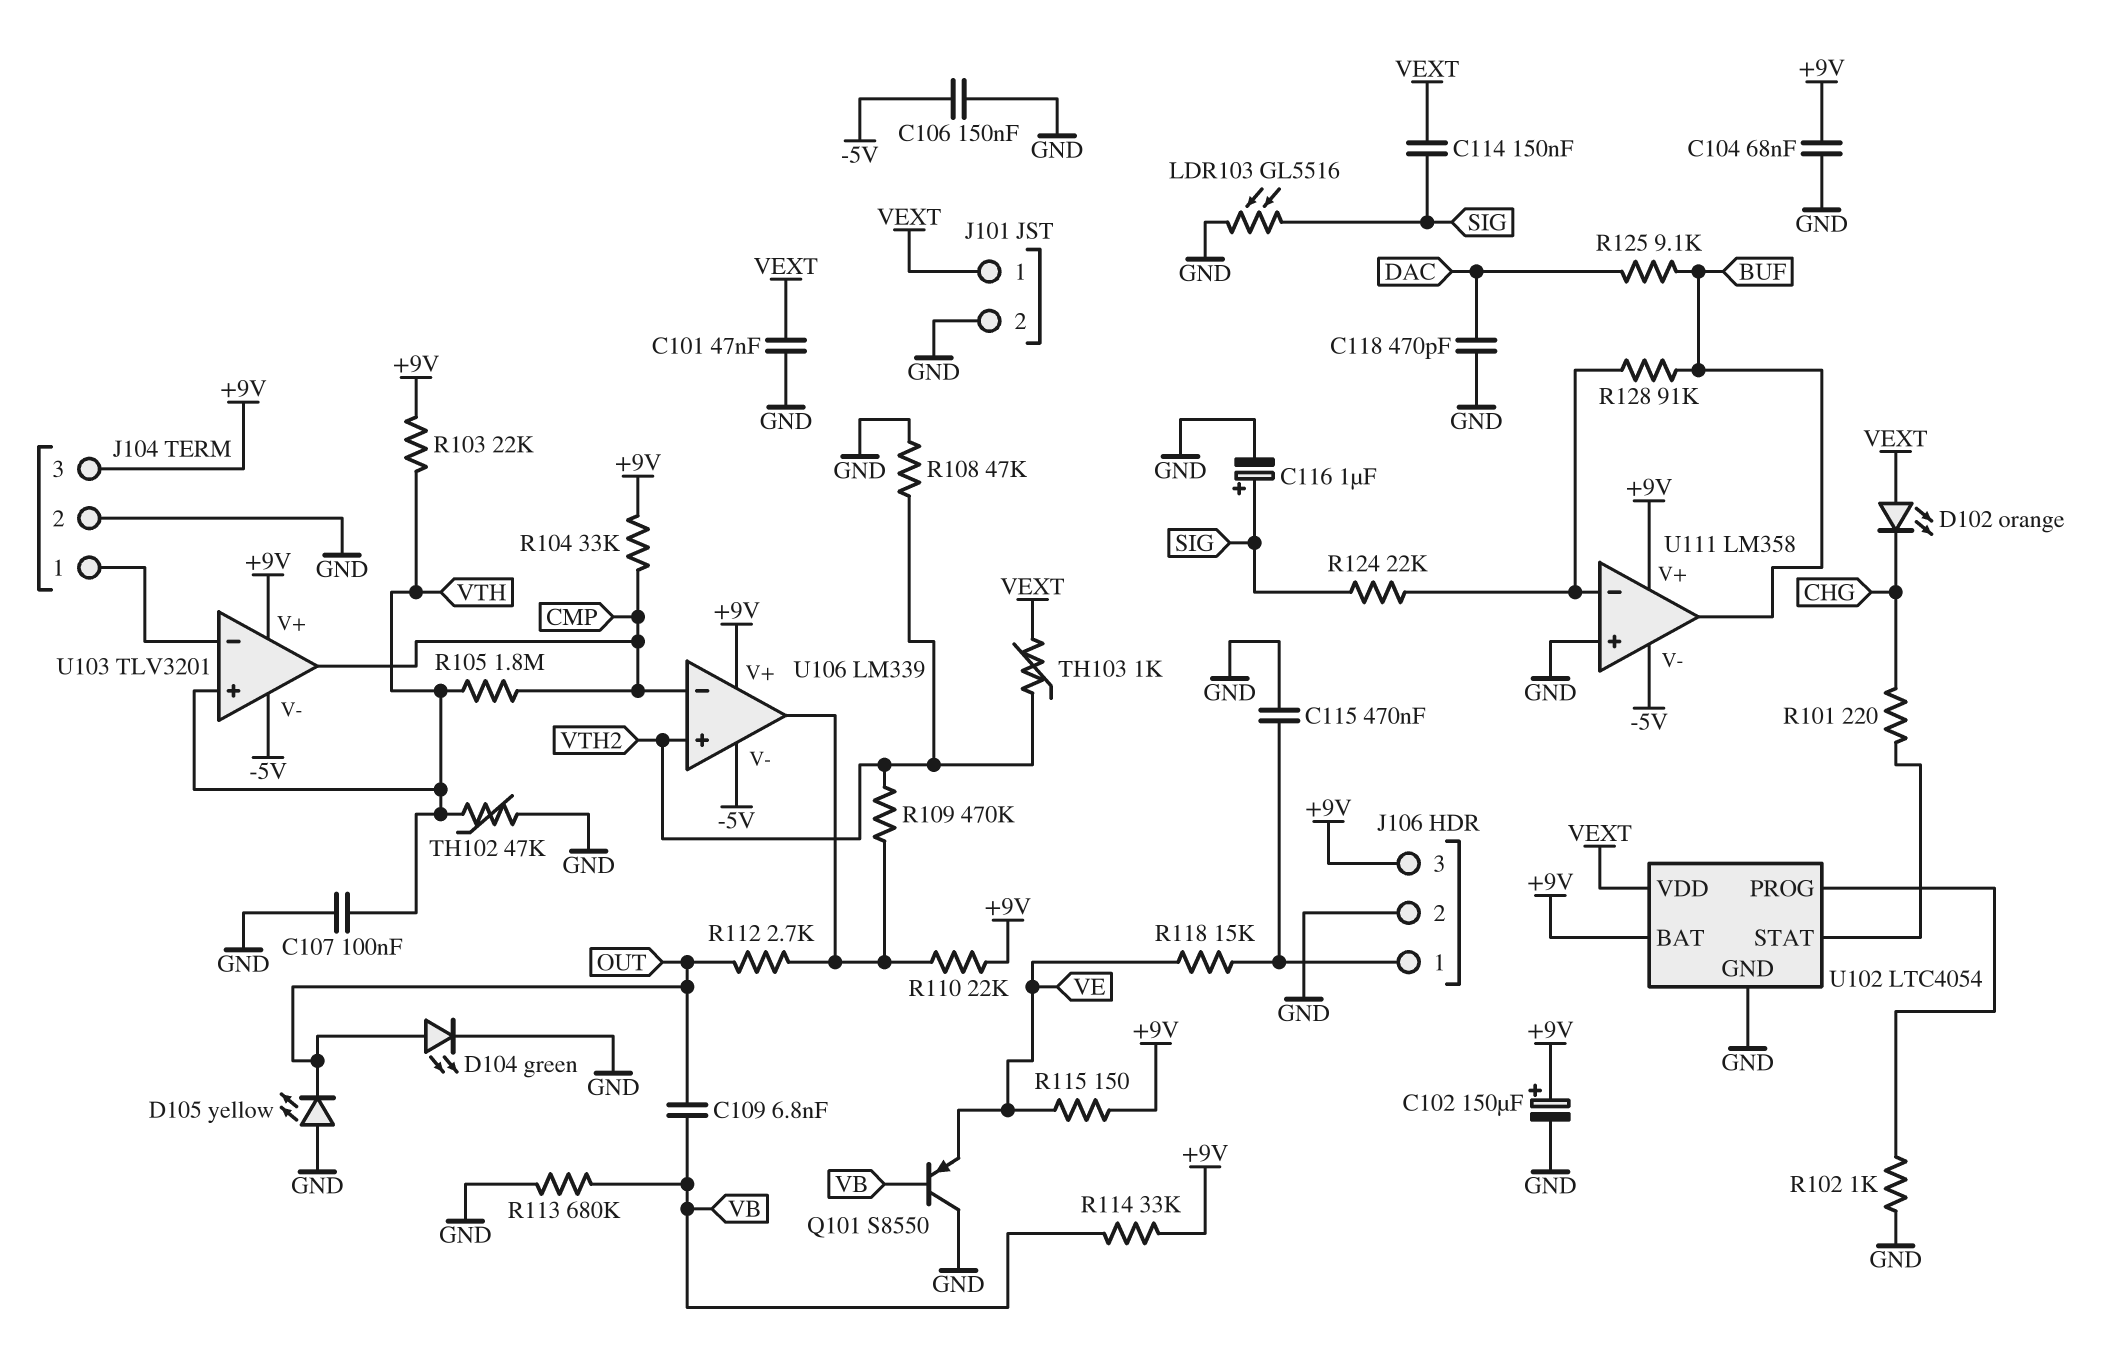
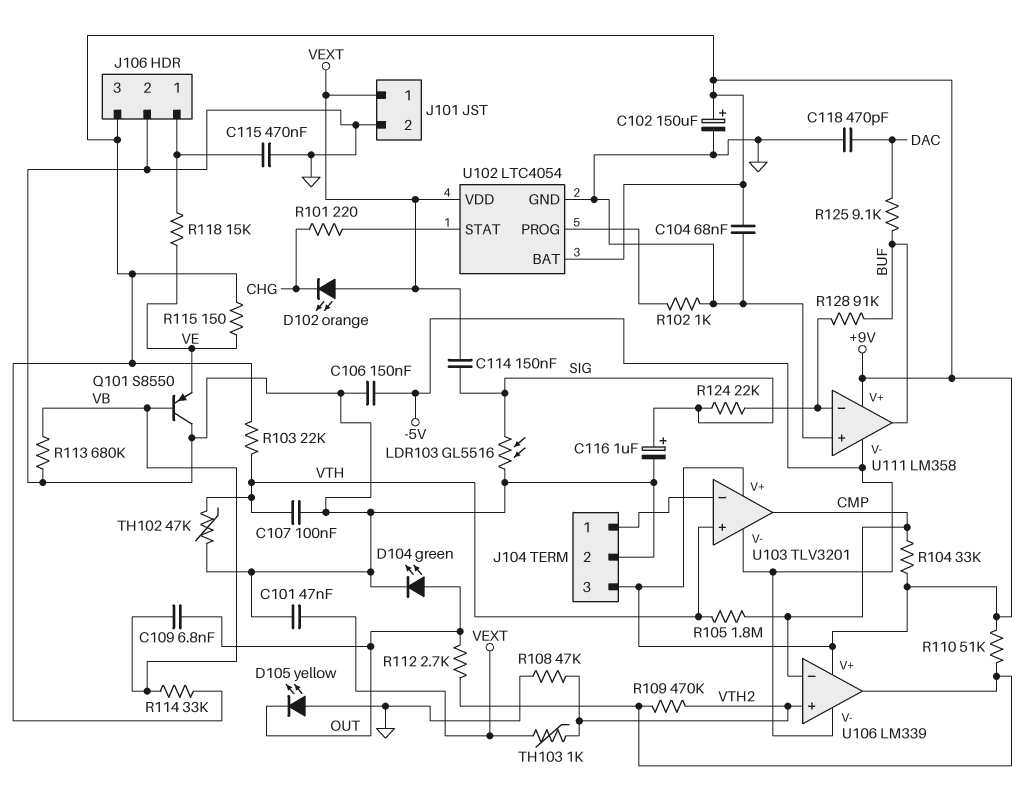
R110: 22k (+9V, U106/out) -> 51k (+9V, U106/out)

